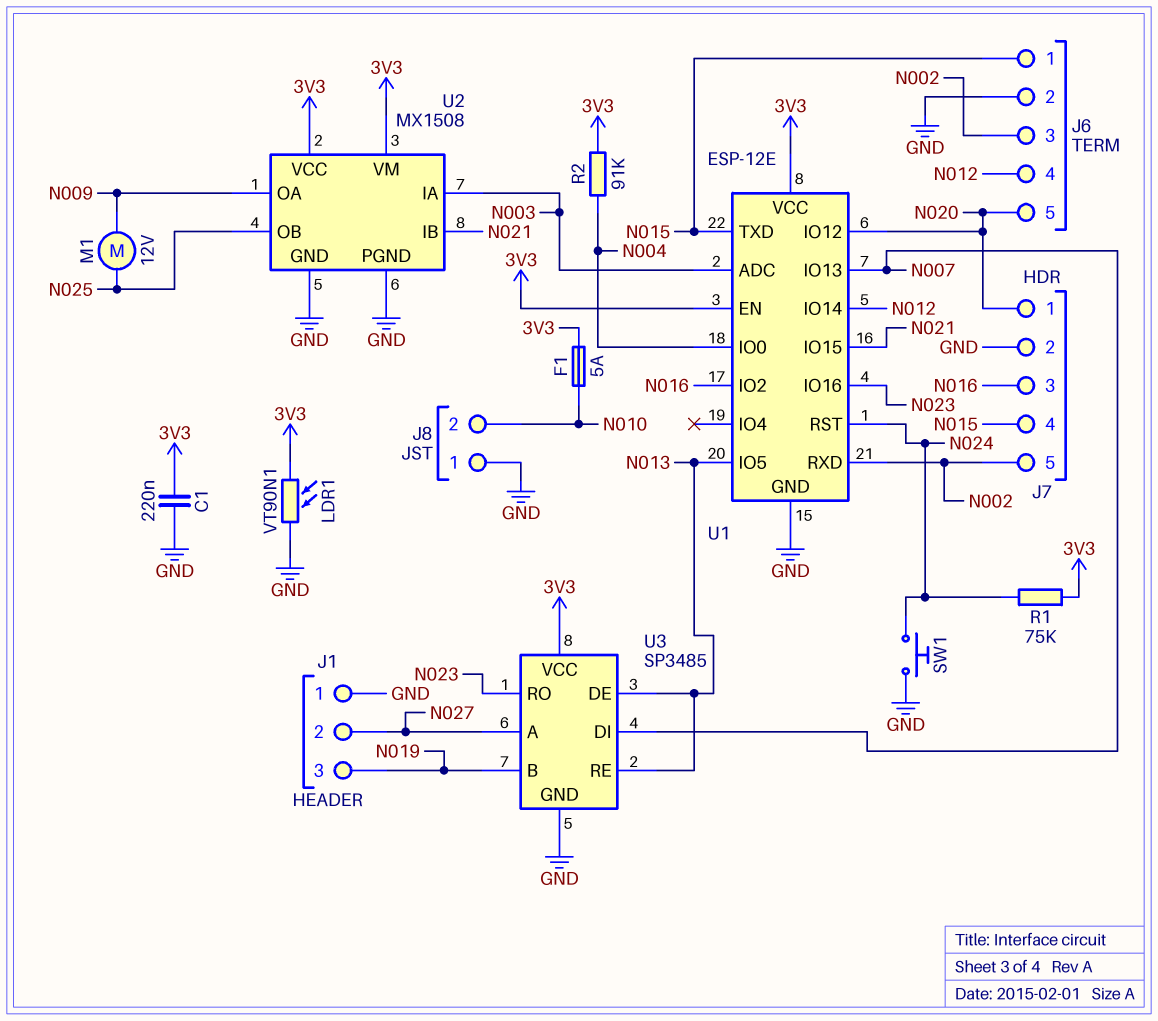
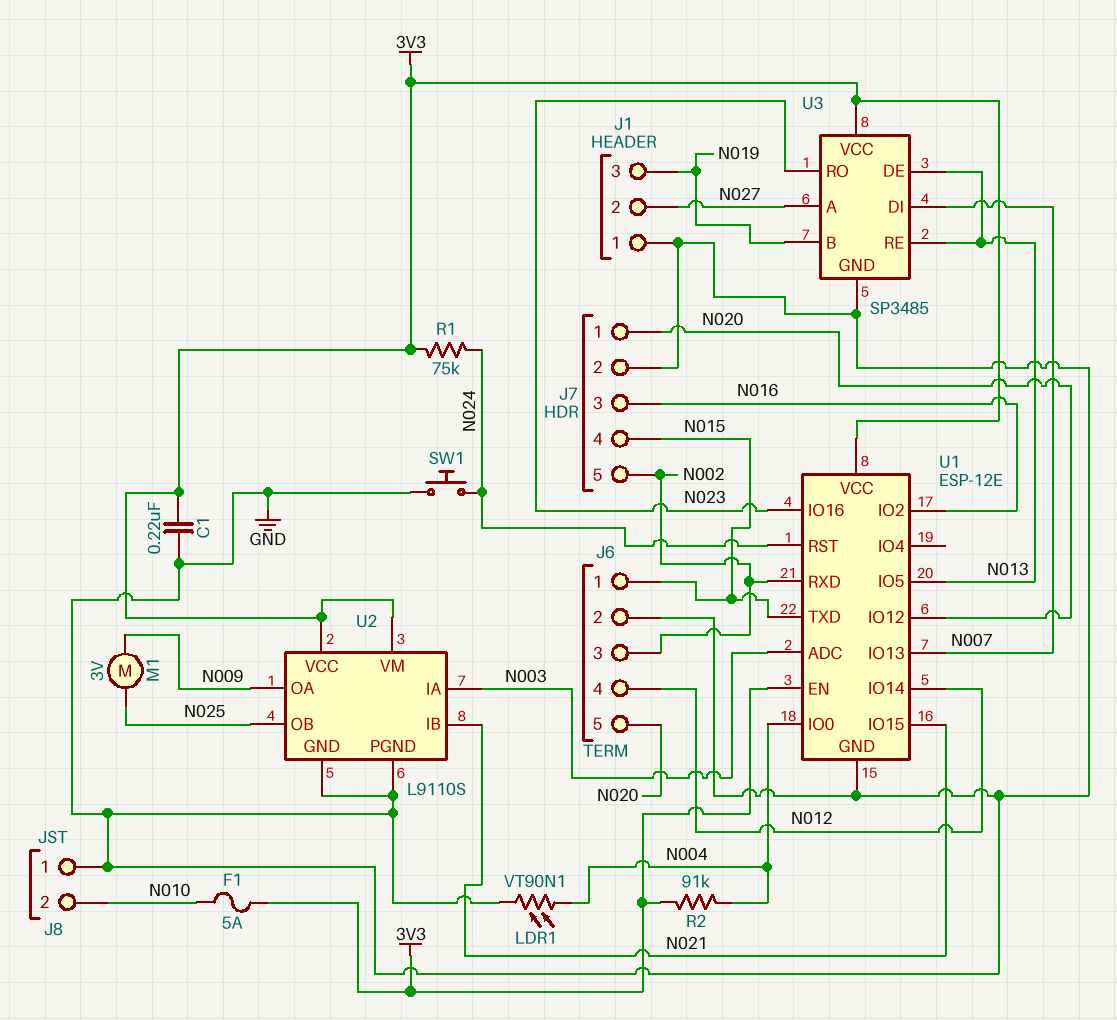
LDR1: VT90N1 (3V3, GND) -> VT90N1 (GND, N004)
M1: motor 12V (N009, N025) -> motor 3V (N009, N025)
U2: MX1508 -> L9110S

